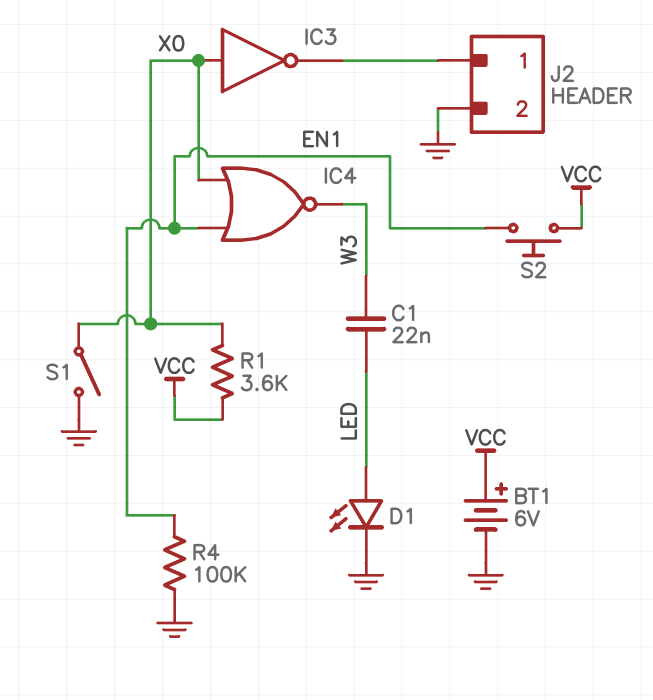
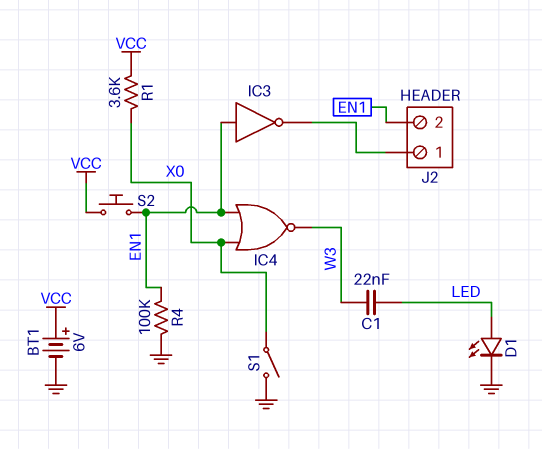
IC3: NOT (in X0, out J2/1) -> NOT (in EN1, out J2/1)
J2 pin 2: GND -> EN1

